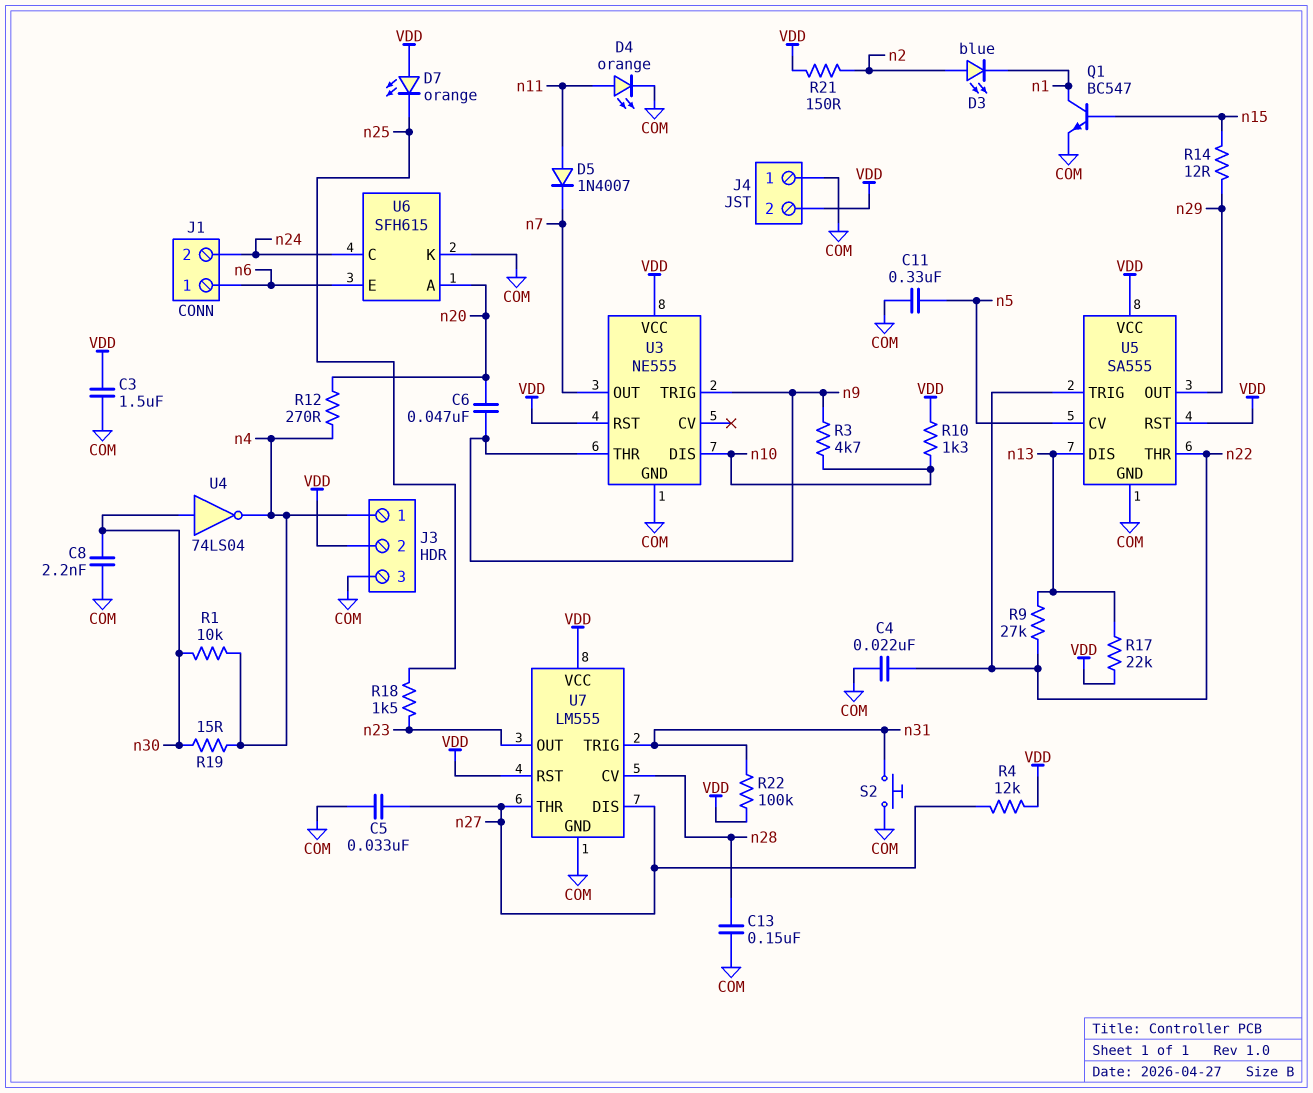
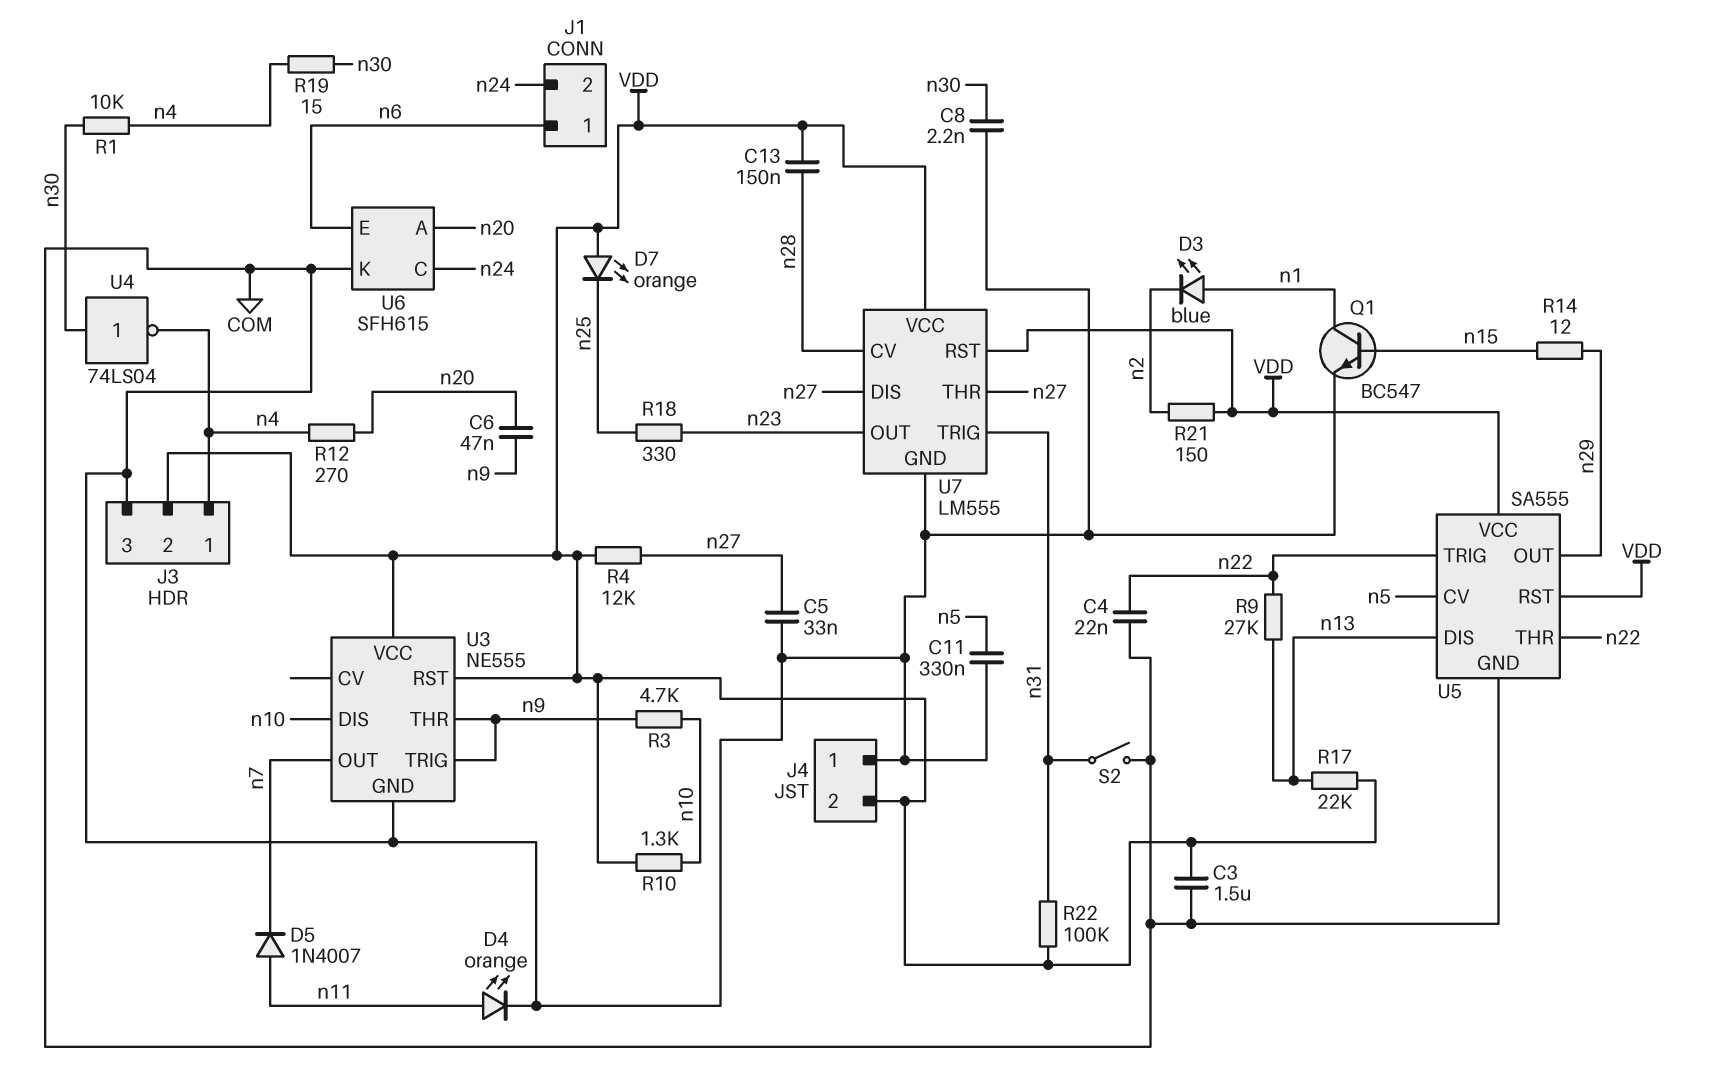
C13: 150nF (COM, n28) -> 150nF (VDD, n28)
D3: LED blue (A n2, K n1) -> LED blue (A n1, K n2)
R18: 1.5k (n23, n25) -> 330 (n23, n25)
S2: button (COM, n31) -> switch (COM, n31)

